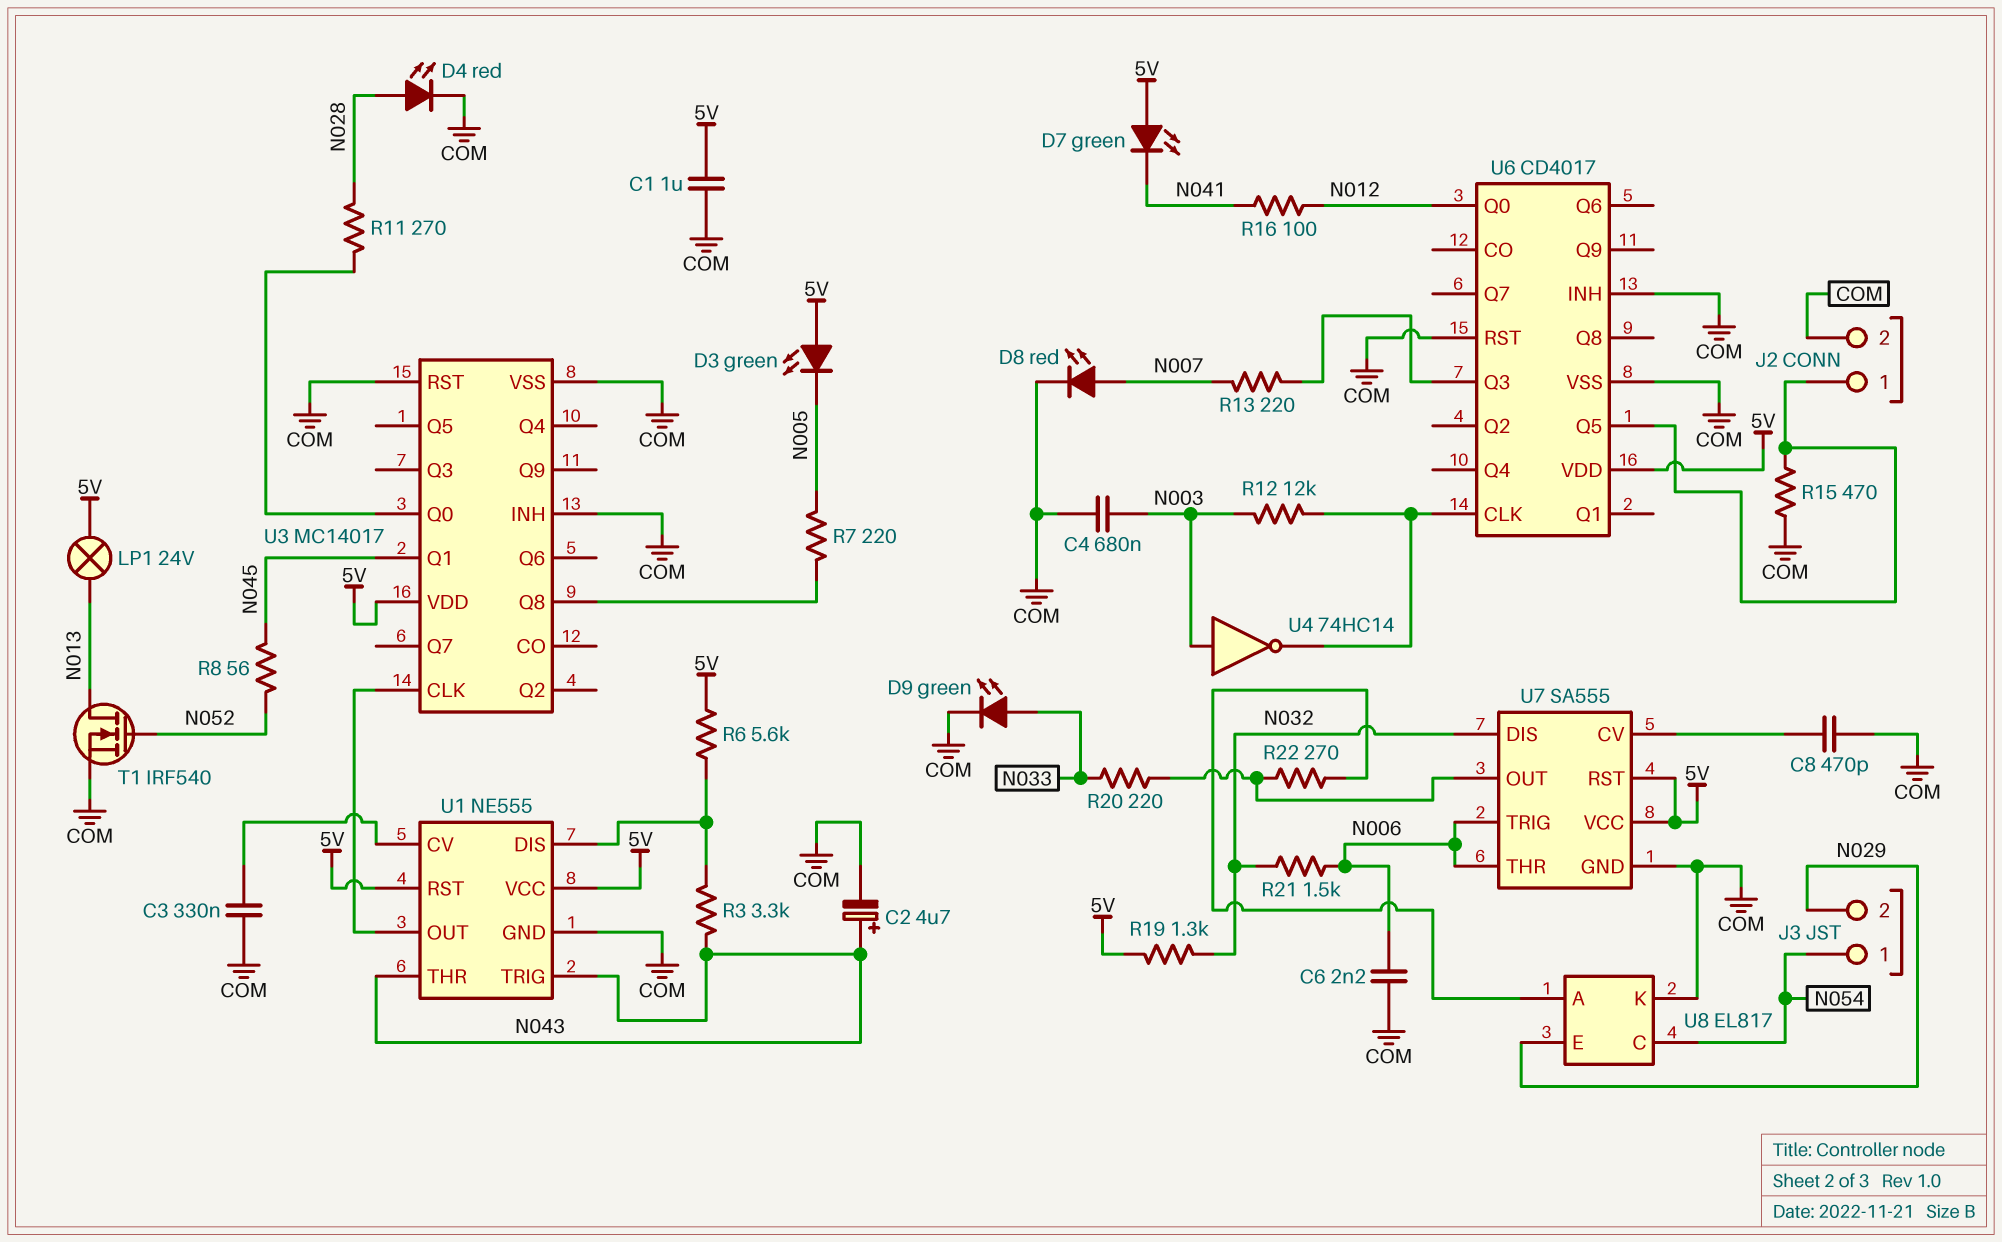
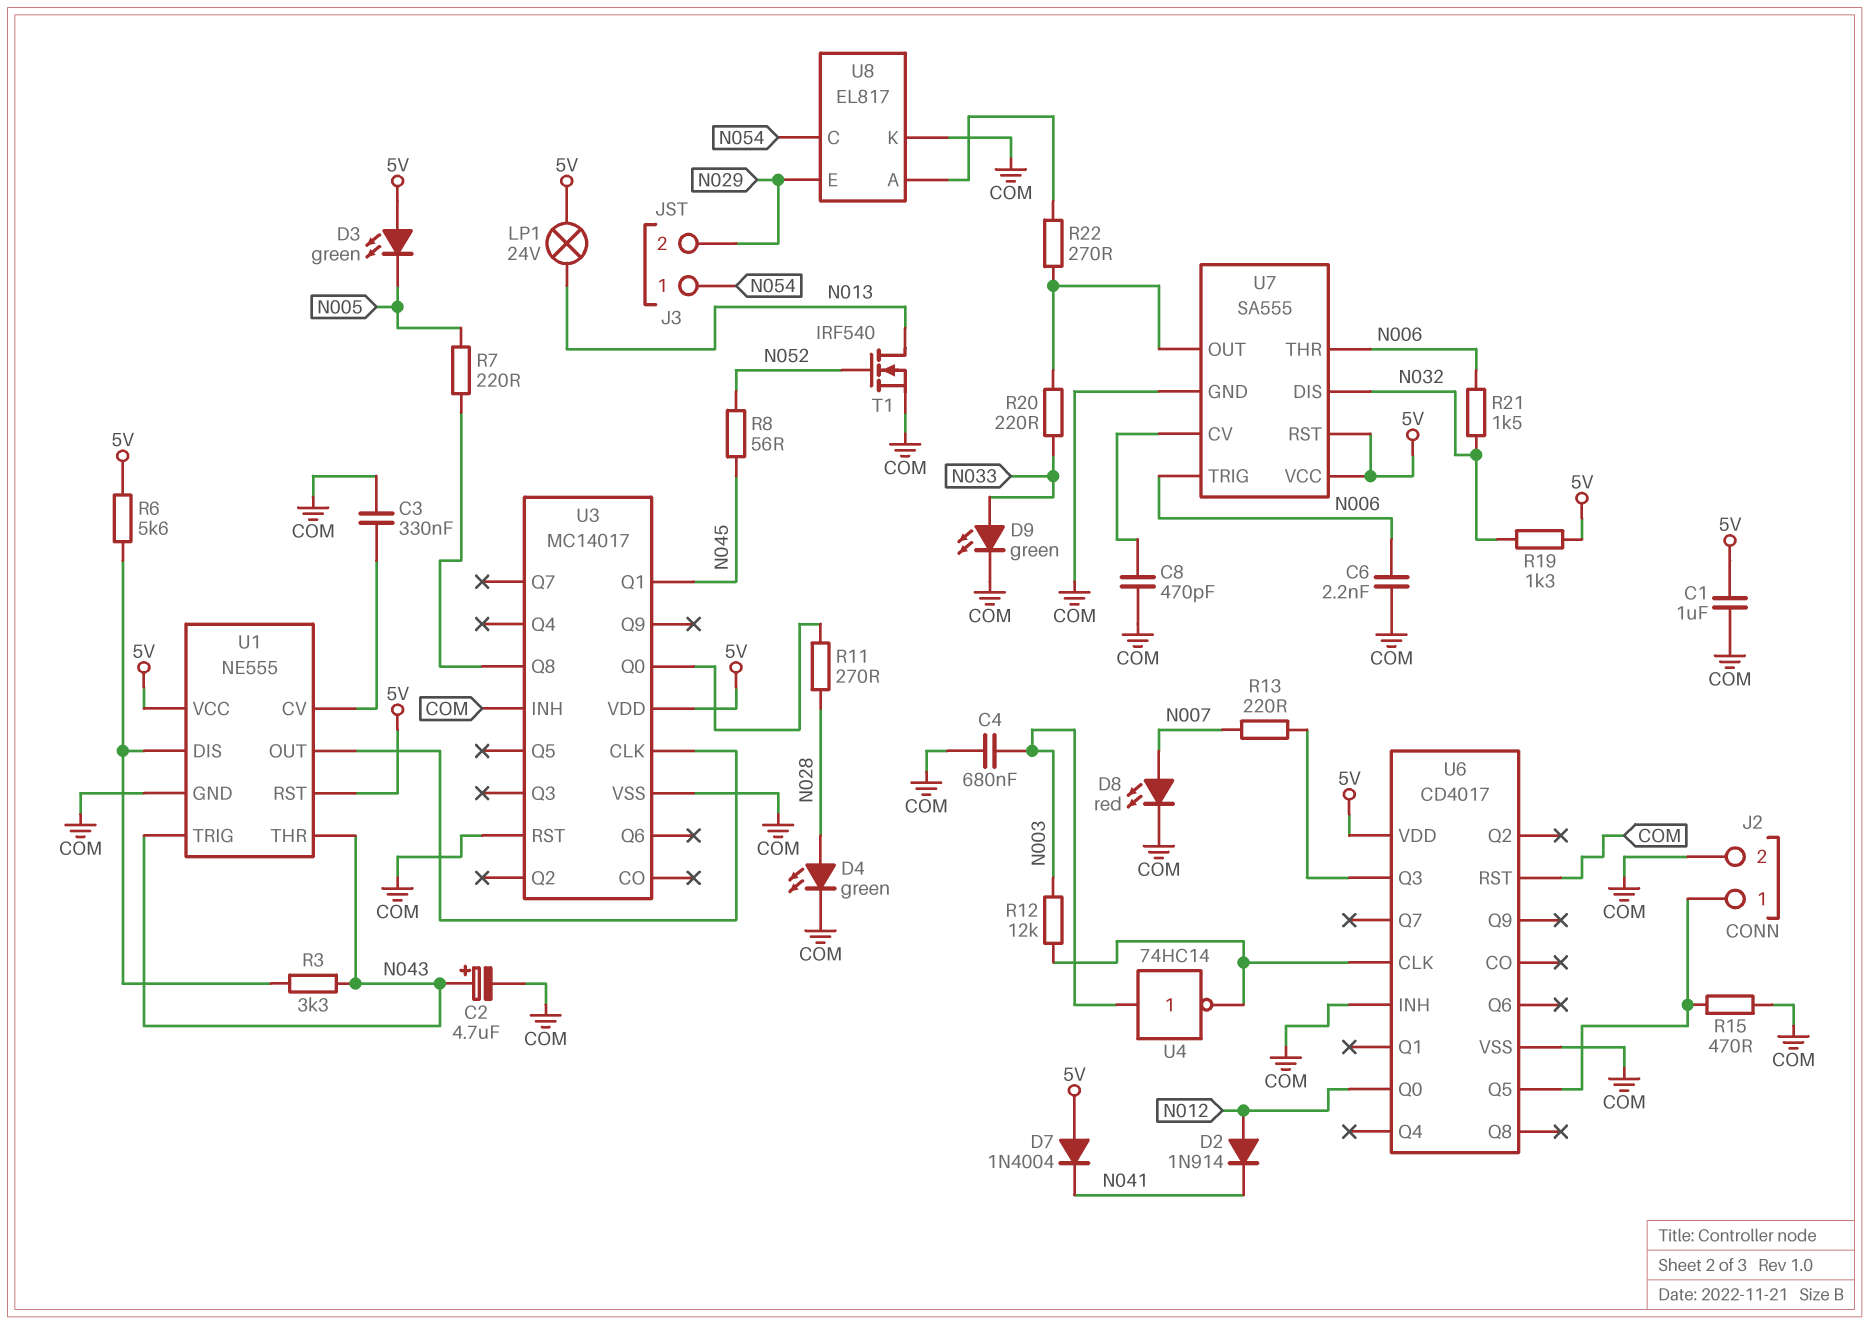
D2: none -> diode 1N914 (A N012, K N041)
D4: LED red (A N028, K COM) -> LED green (A N028, K COM)
D7: LED green (A 5V, K N041) -> diode 1N4004 (A 5V, K N041)
R16: 100 (N012, N041) -> none

